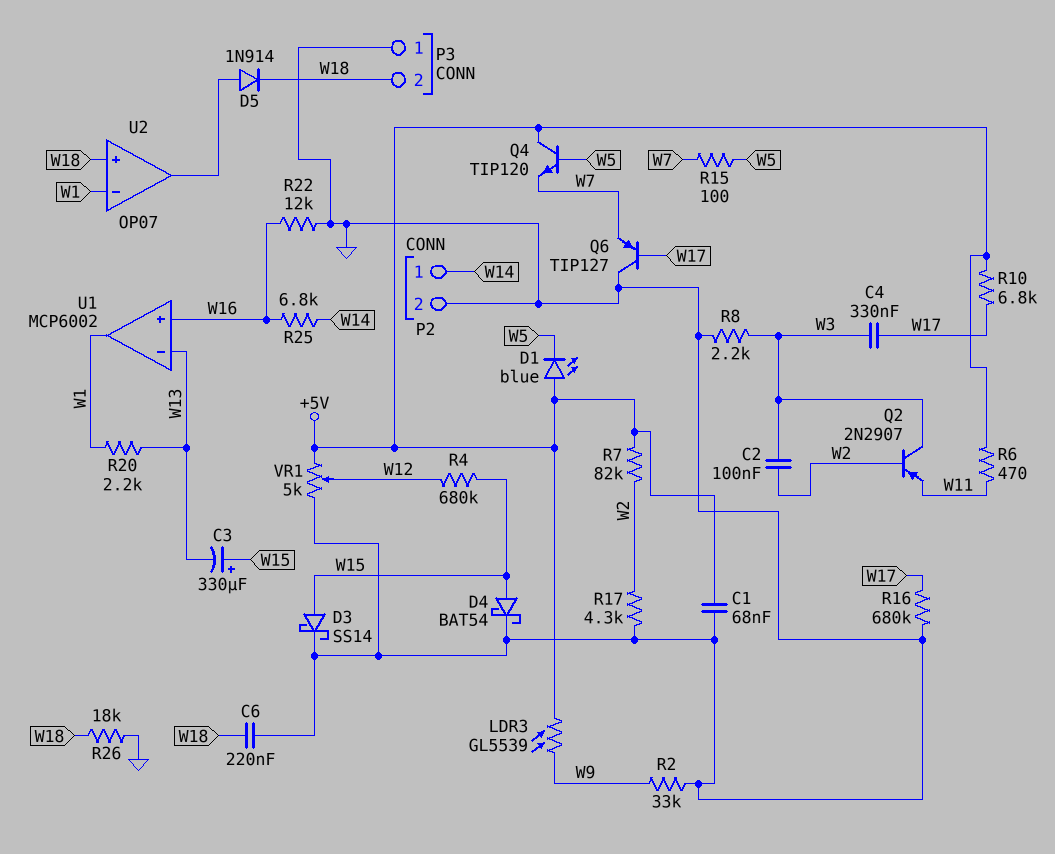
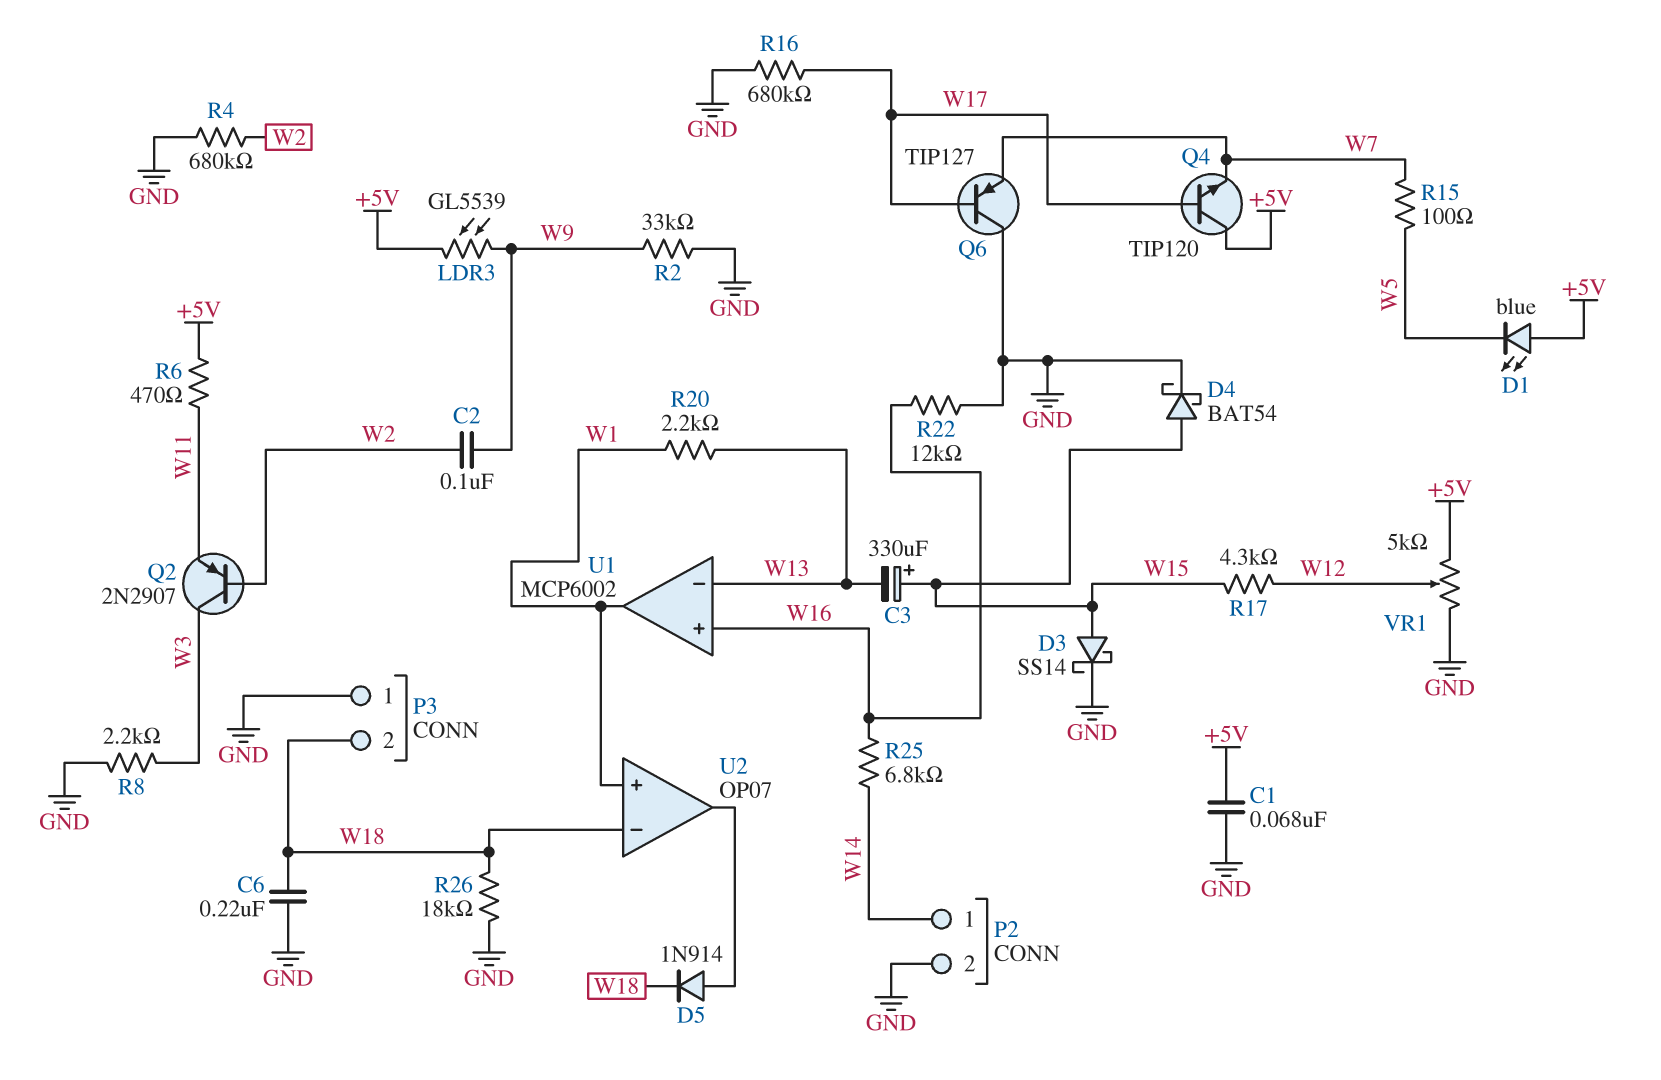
C2: 100nF (W2, W3) -> 100nF (W2, W9)
C4: 330nF (W3, W17) -> none
Q4: NPN TIP120 (B W5, C +5V, E W7) -> NPN TIP120 (B W17, C +5V, E W7)
R4: 680k (W12, W15) -> 680k (GND, W2)
R7: 82k (+5V, W2) -> none
R10: 6.8k (+5V, W17) -> none
R17: 4.3k (GND, W2) -> 4.3k (W12, W15)
U2 pin in+: W18 -> W1
U2 pin in-: W1 -> W18

